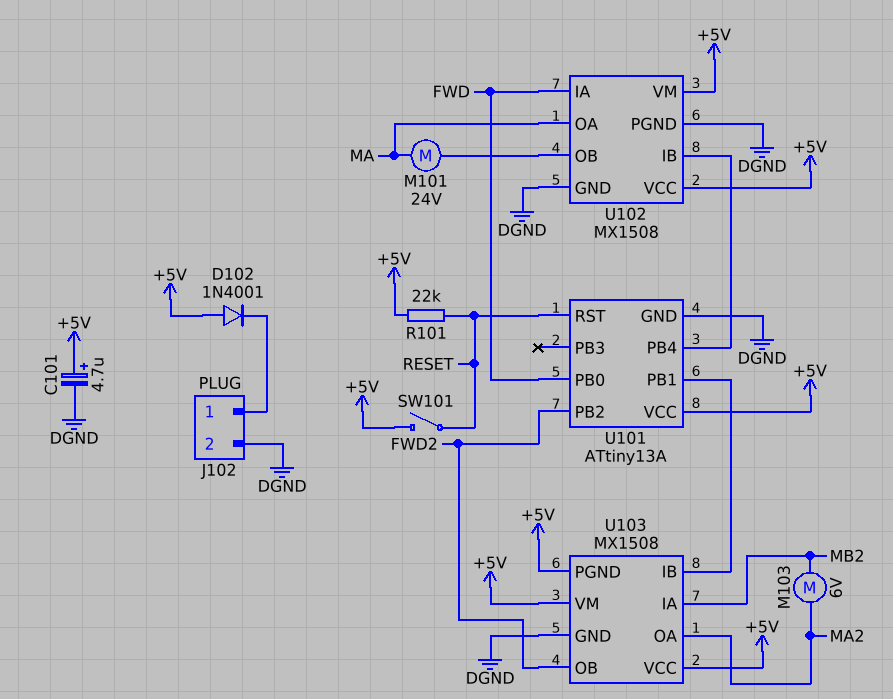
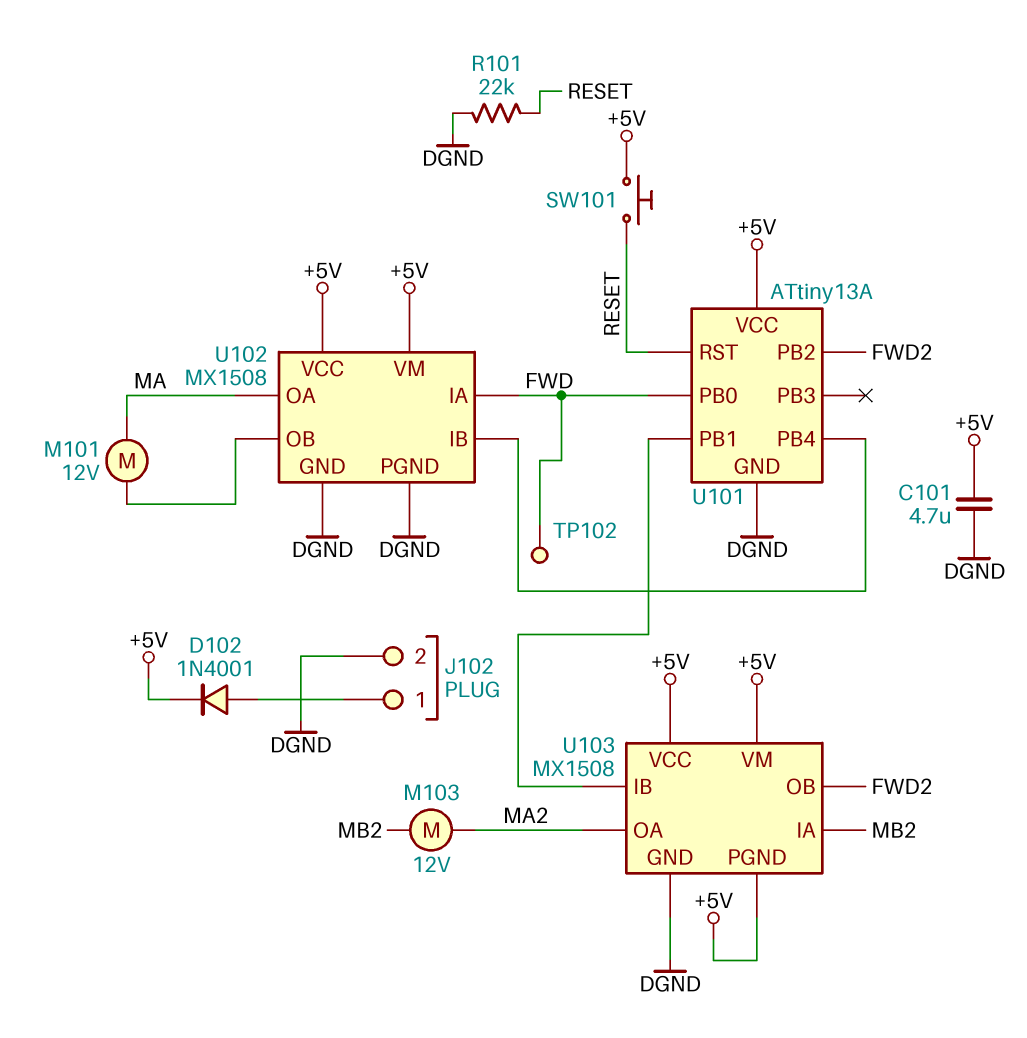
C101: 4.7uF (plus +5V, minus DGND) -> 4.7uF (+5V, DGND)
D102: diode 1N4001 (A +5V, K J102/1) -> diode 1N4001 (A J102/1, K +5V)
M101: motor 24V (MA, U102/OB) -> motor 12V (MA, U102/OB)
M103: motor 6V (MA2, MB2) -> motor 12V (MA2, MB2)
R101: 22k (+5V, RESET) -> 22k (DGND, RESET)
SW101: switch (+5V, RESET) -> button (+5V, RESET)
TP102: none -> test point (FWD)

